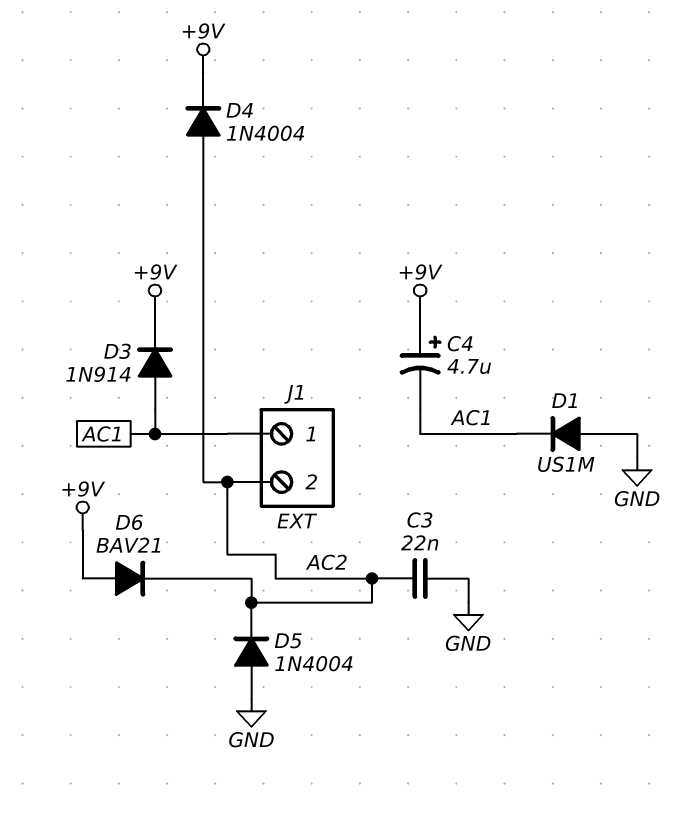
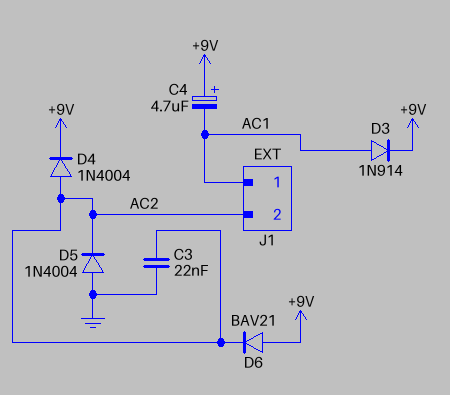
D1: diode US1M (A GND, K AC1) -> none

